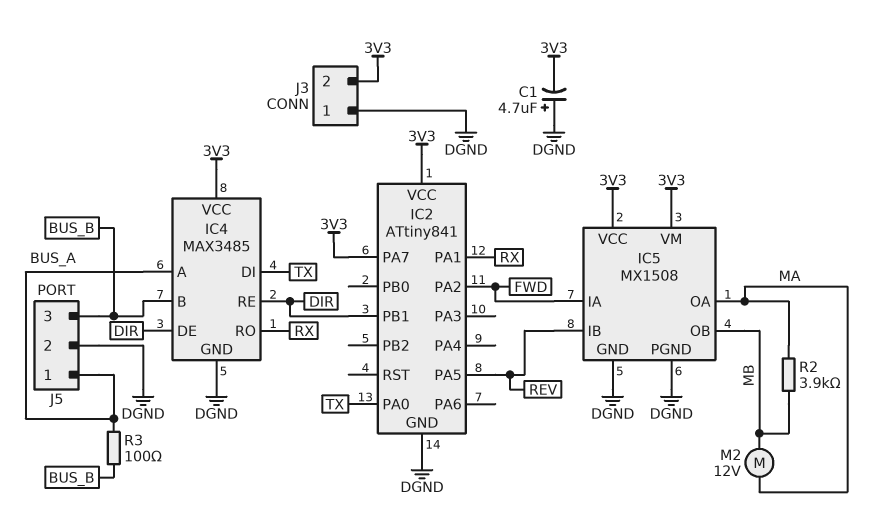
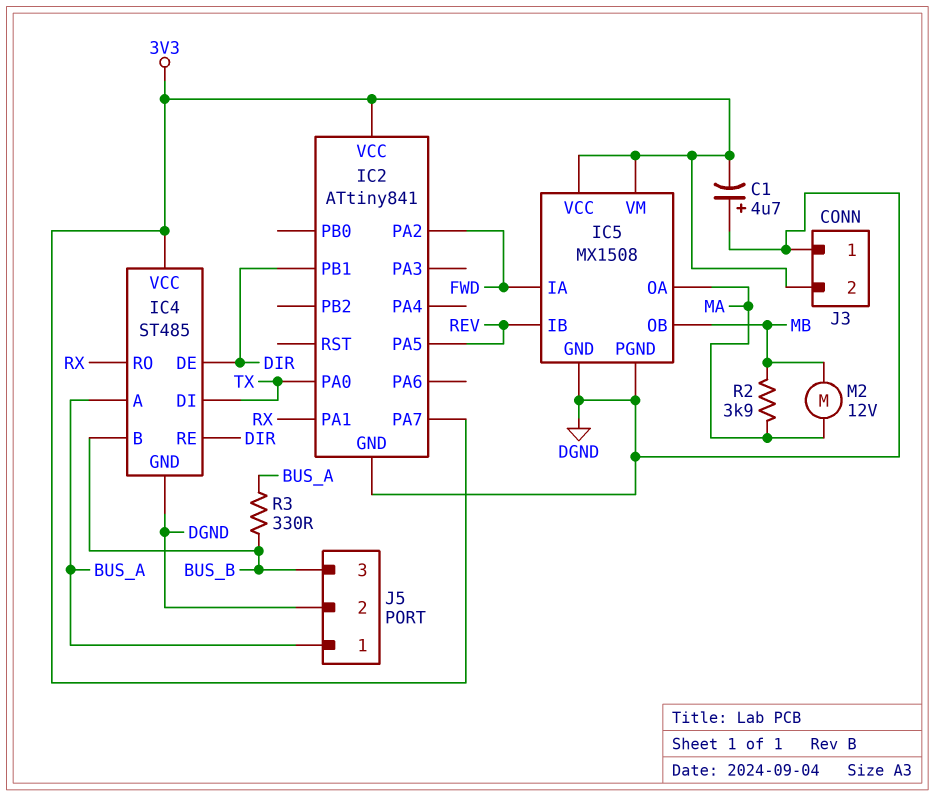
IC4: MAX3485 -> ST485
R3: 100 (BUS_A, BUS_B) -> 330 (BUS_A, BUS_B)

